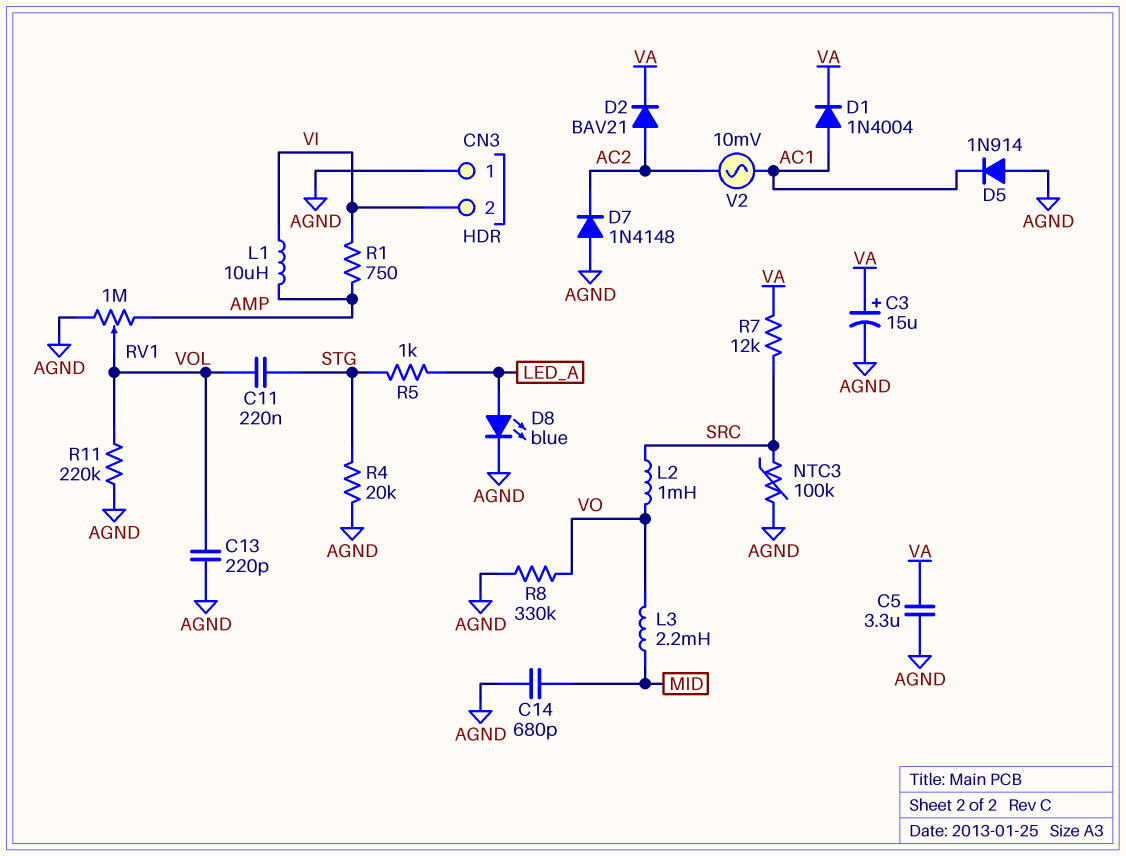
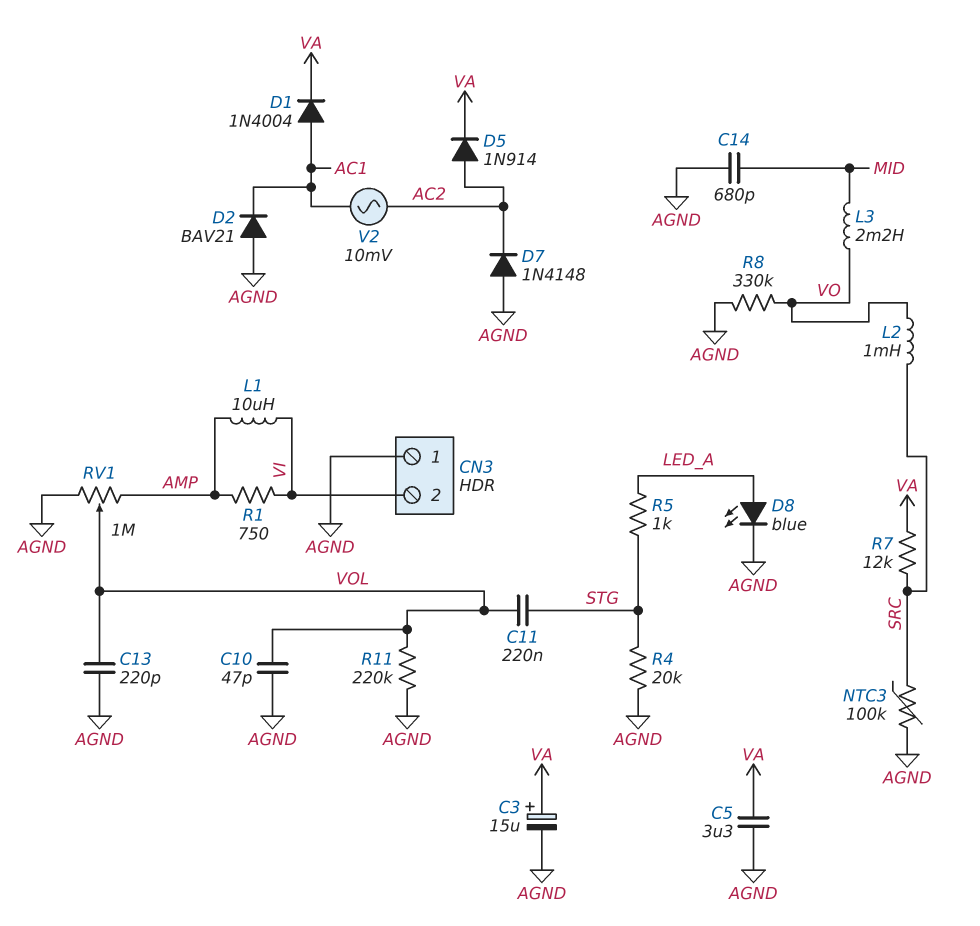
C10: none -> 47pF (AGND, VOL)
D2: diode BAV21 (A AC2, K VA) -> diode BAV21 (A AGND, K AC1)
D5: diode 1N914 (A AGND, K AC1) -> diode 1N914 (A AC2, K VA)

